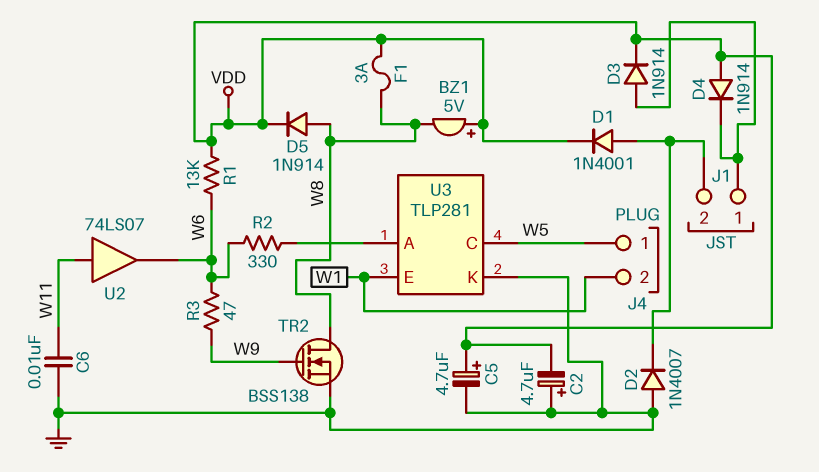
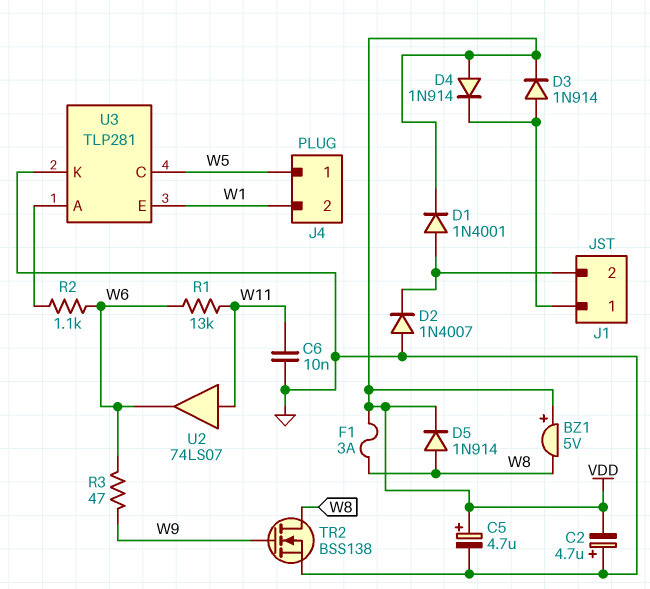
R1: 13k (VDD, W6) -> 13k (W6, W11)
R2: 330 (U3/A, W6) -> 1.1k (U3/A, W6)

